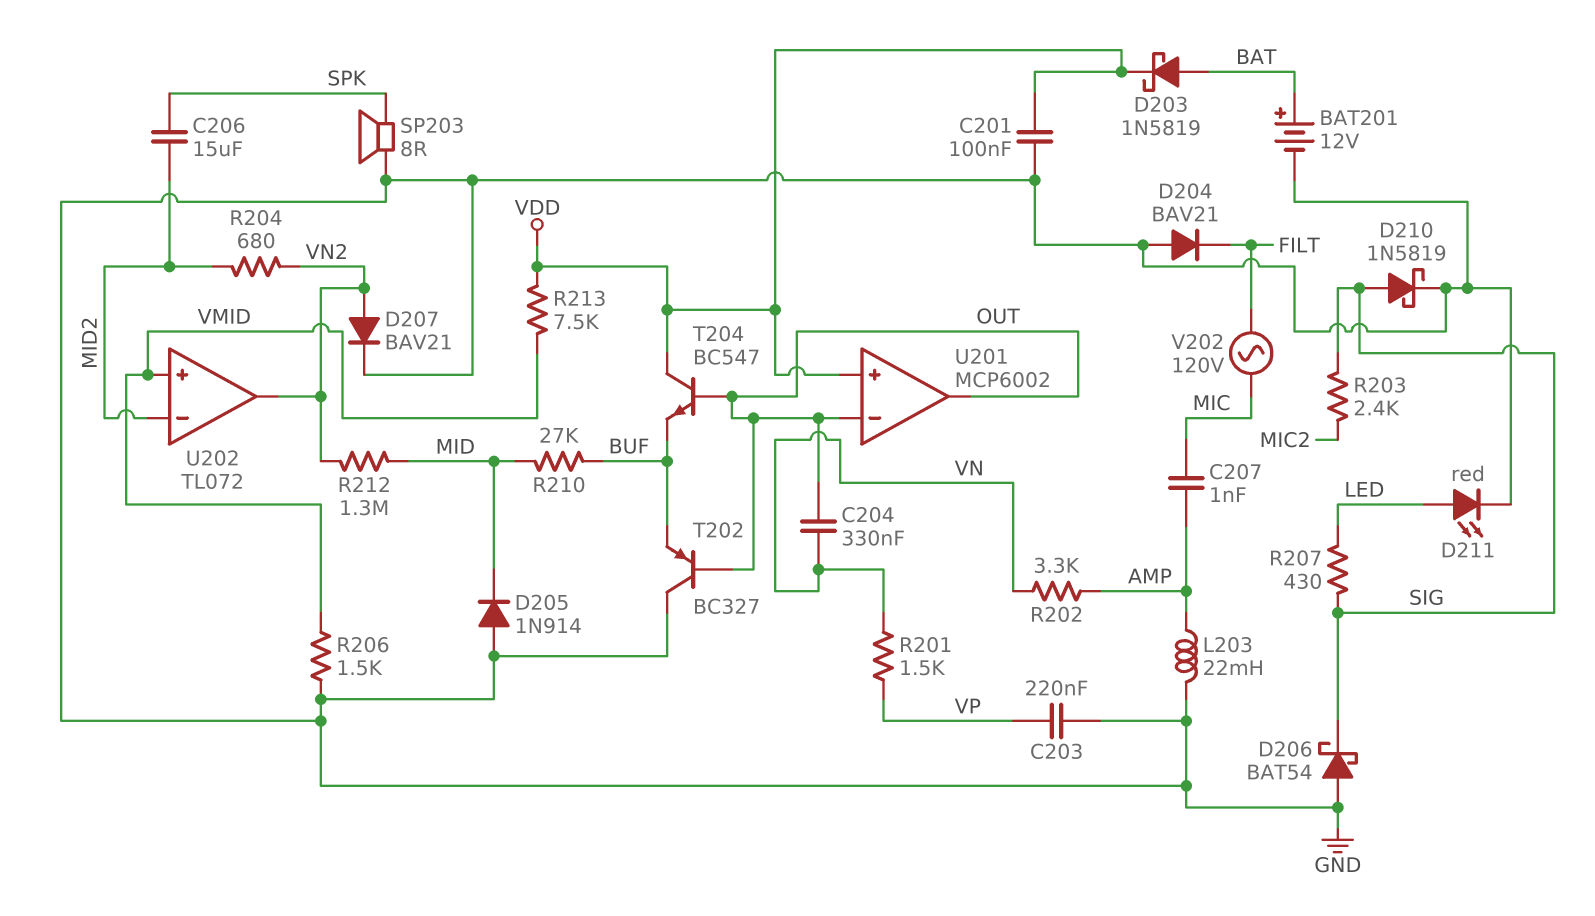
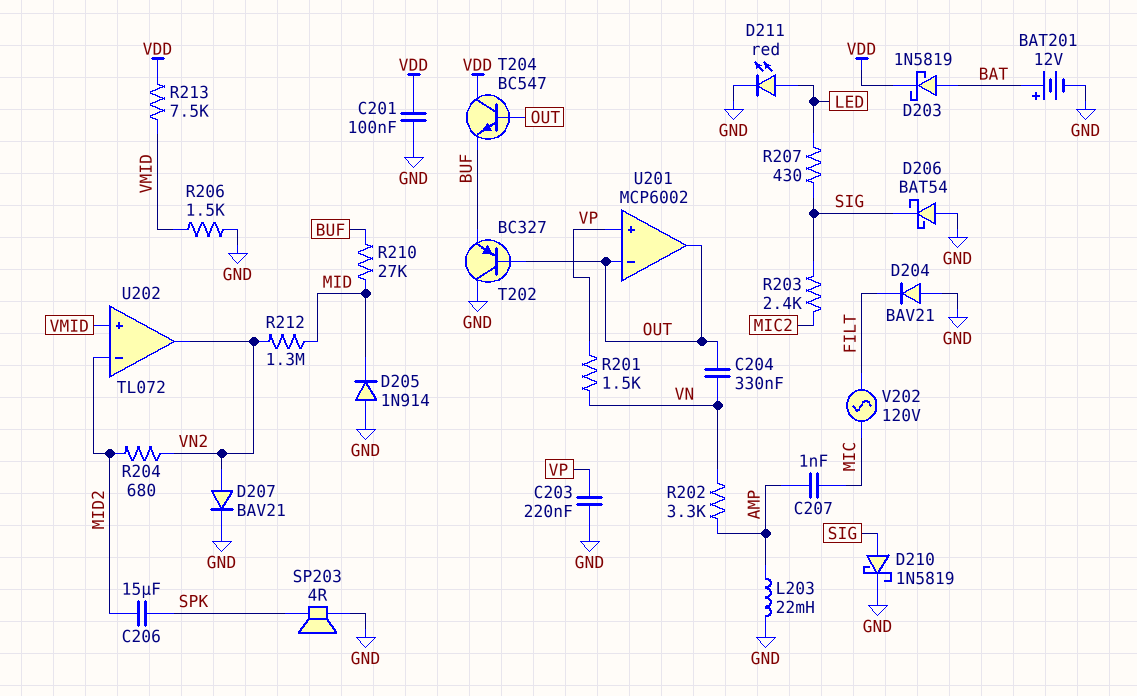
SP203: speaker 8R (GND, SPK) -> speaker 4R (GND, SPK)
U201 pin in+: VDD -> VP

